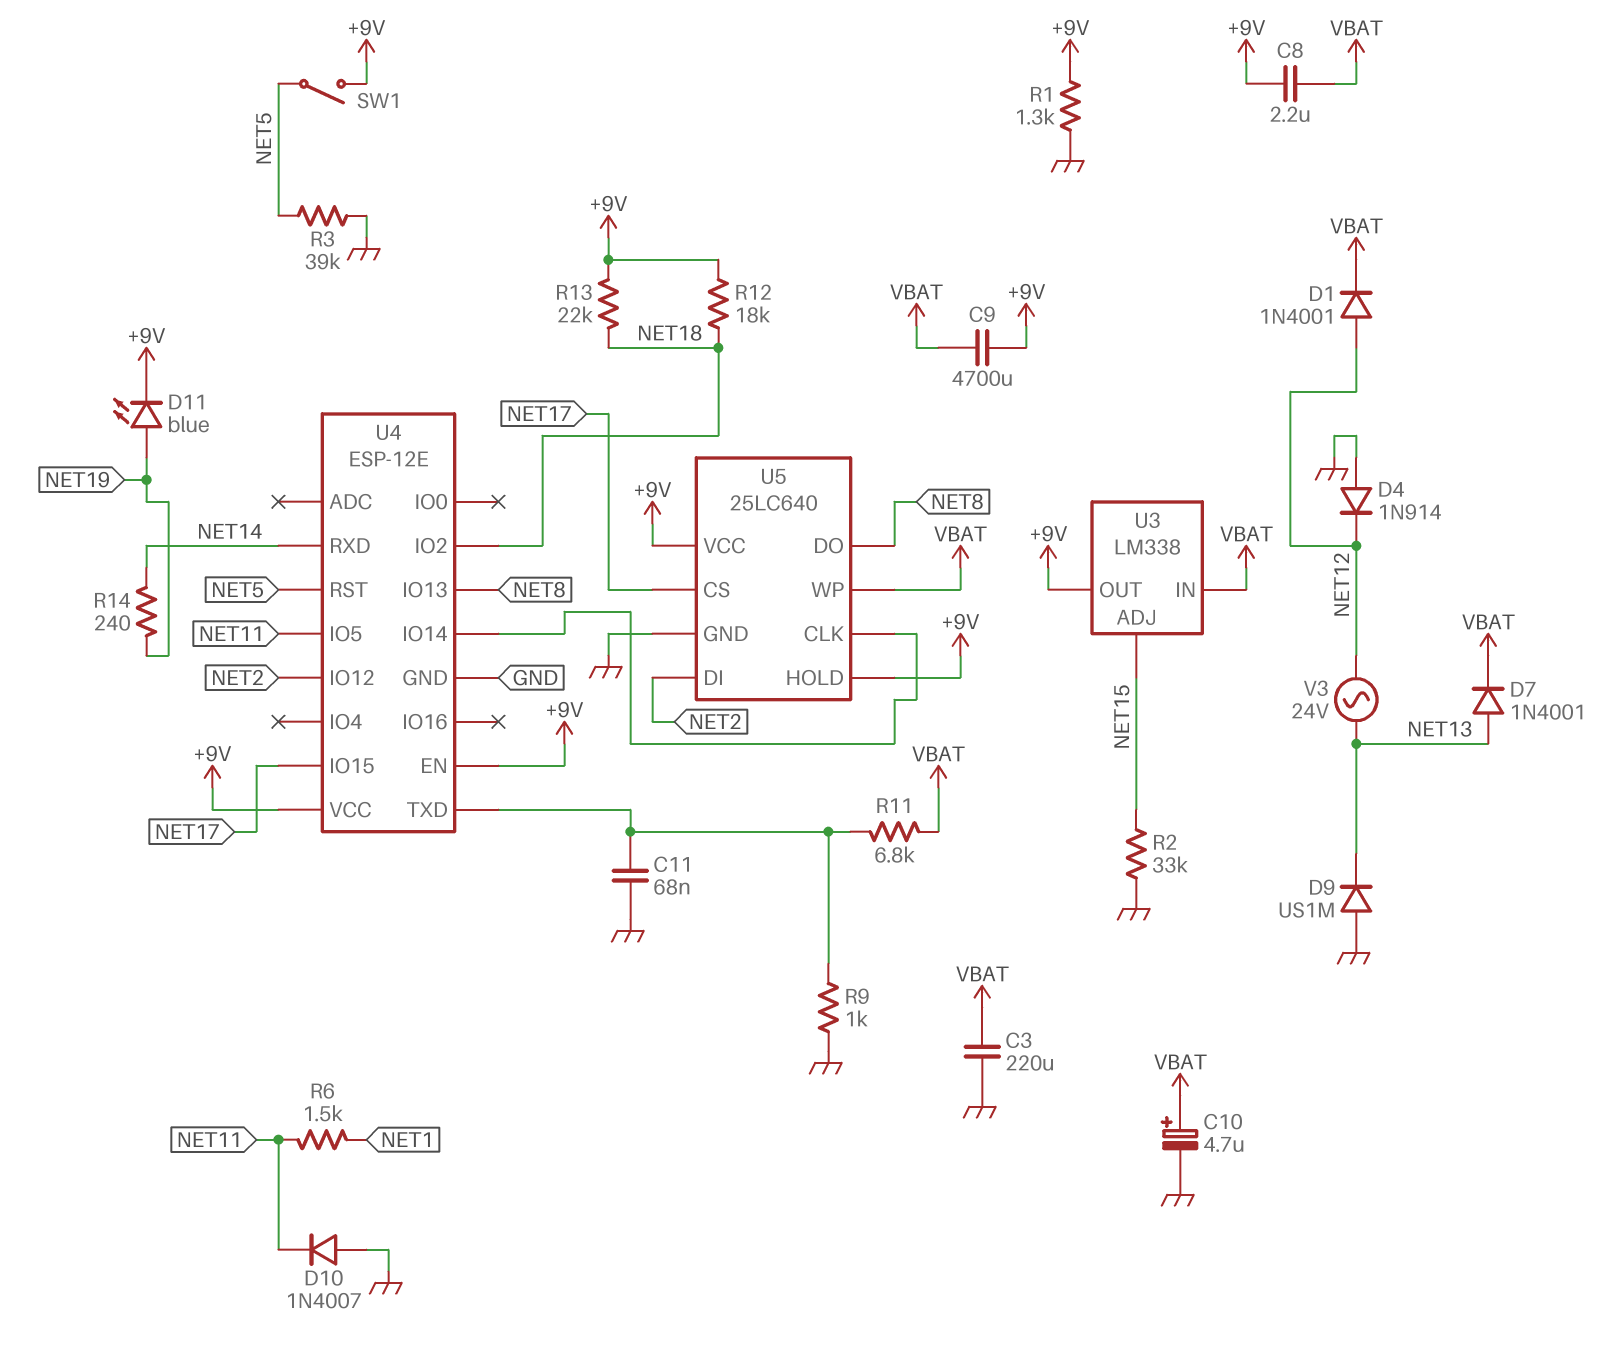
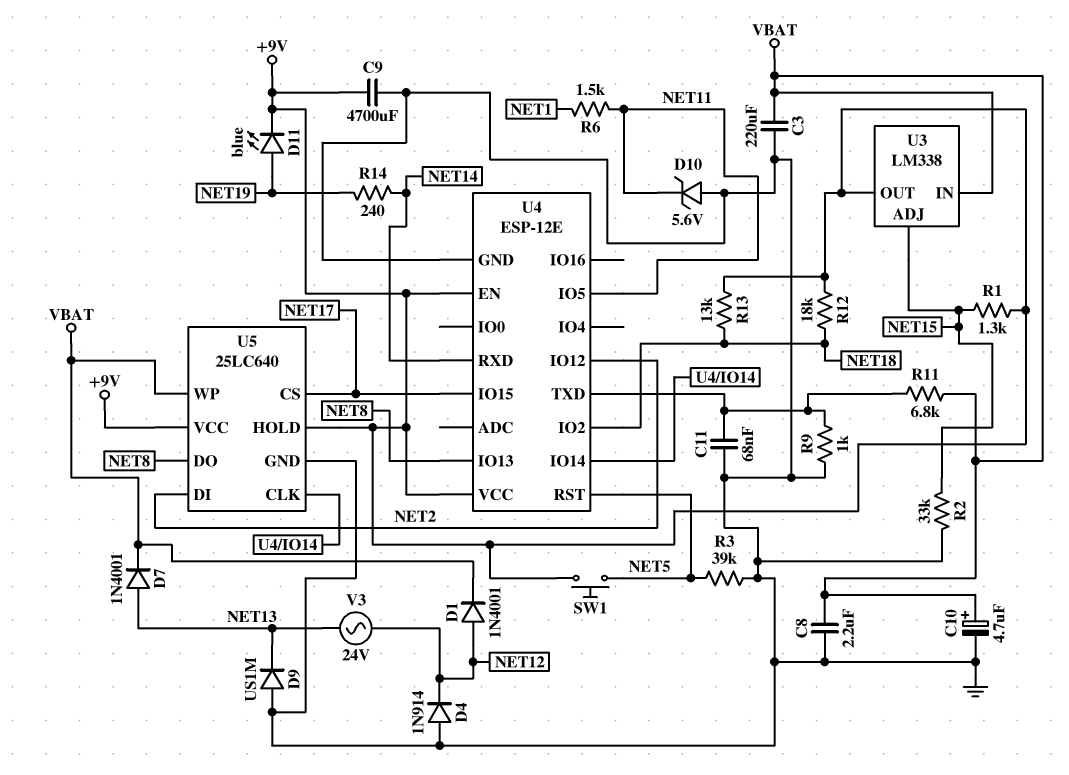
C8: 2.2uF (+9V, VBAT) -> 2.2uF (GND, VBAT)
C9: 4700uF (+9V, VBAT) -> 4700uF (+9V, GND)
D10: diode 1N4007 (A GND, K NET11) -> zener 5.6V (A GND, K NET11)
R1: 1.3k (+9V, GND) -> 1.3k (+9V, NET15)
R13: 22k (+9V, NET18) -> 13k (+9V, NET18)
SW1: switch (+9V, NET5) -> button (+9V, NET5)

